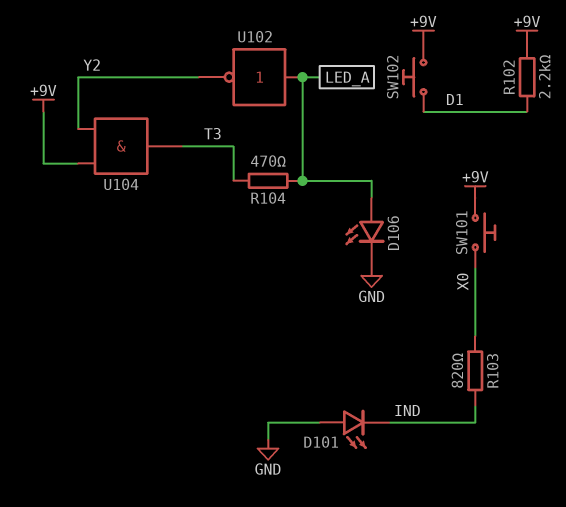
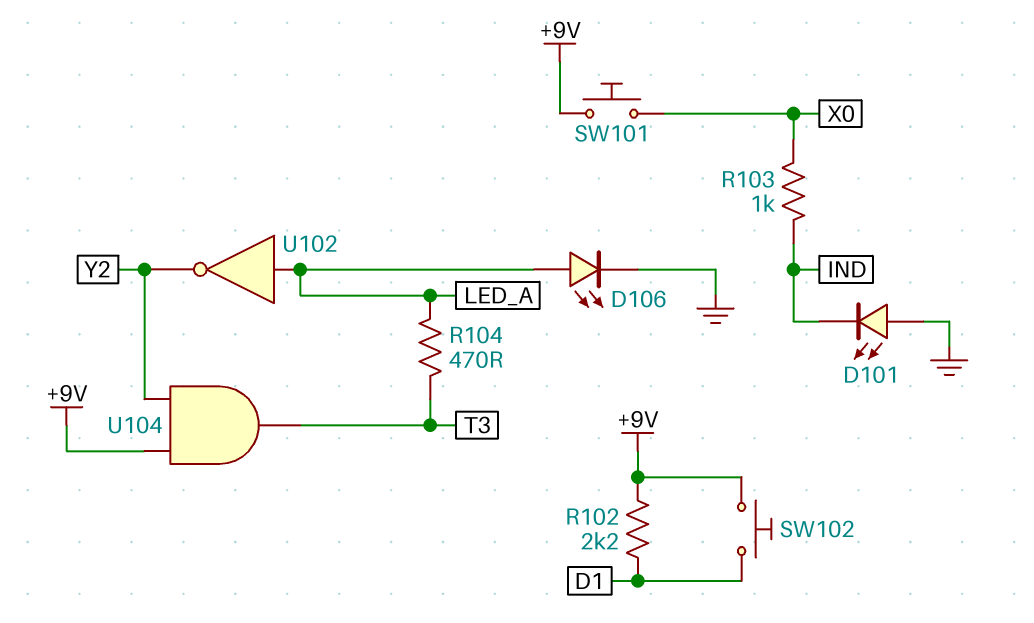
R103: 820 (IND, X0) -> 1k (IND, X0)

